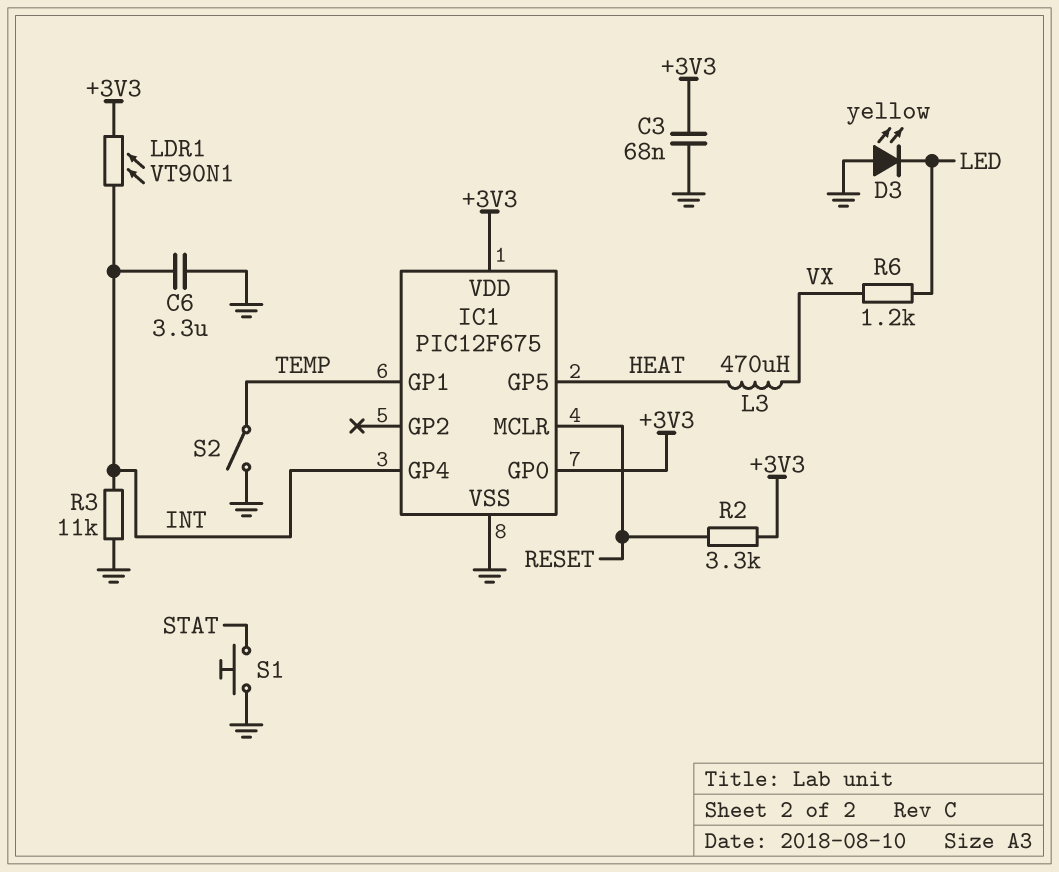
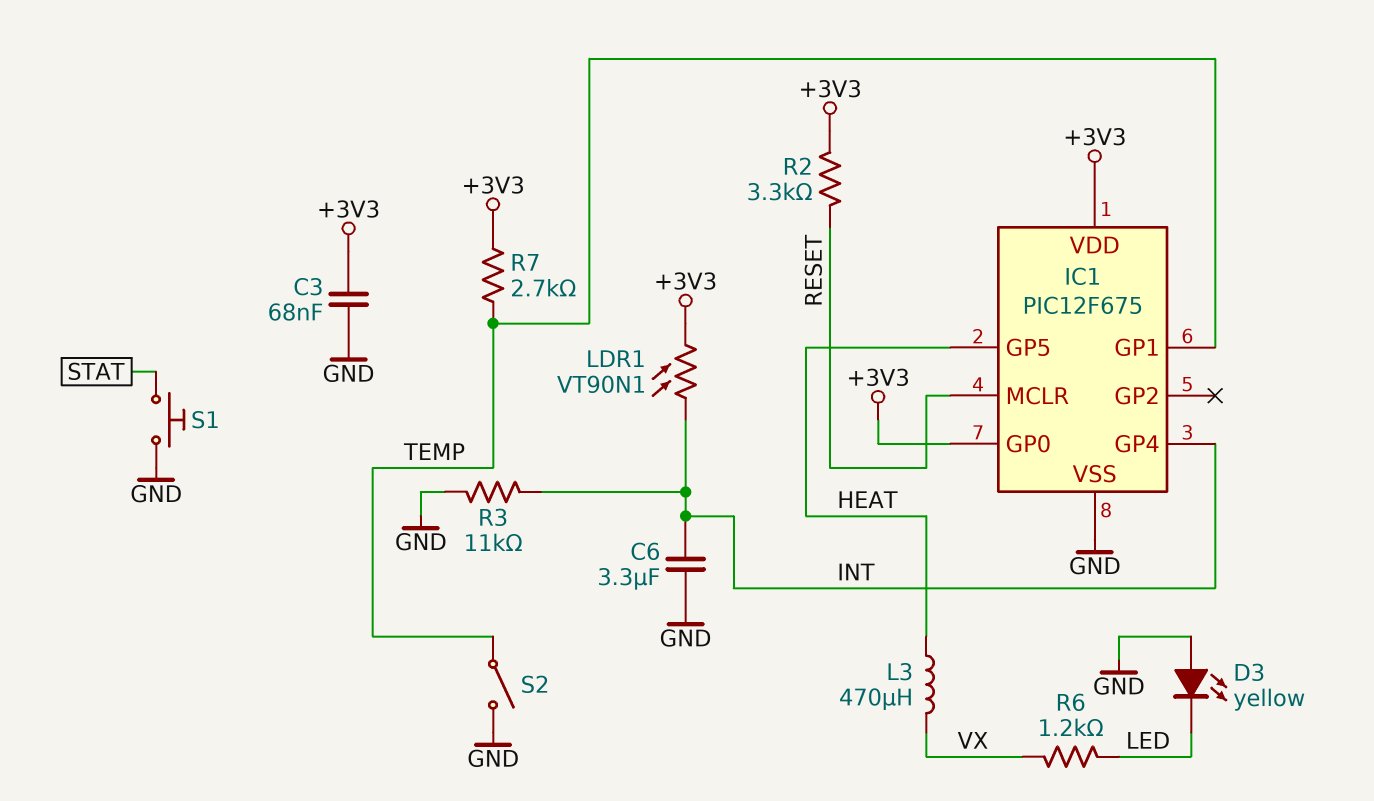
R7: none -> 2.7k (+3V3, TEMP)

